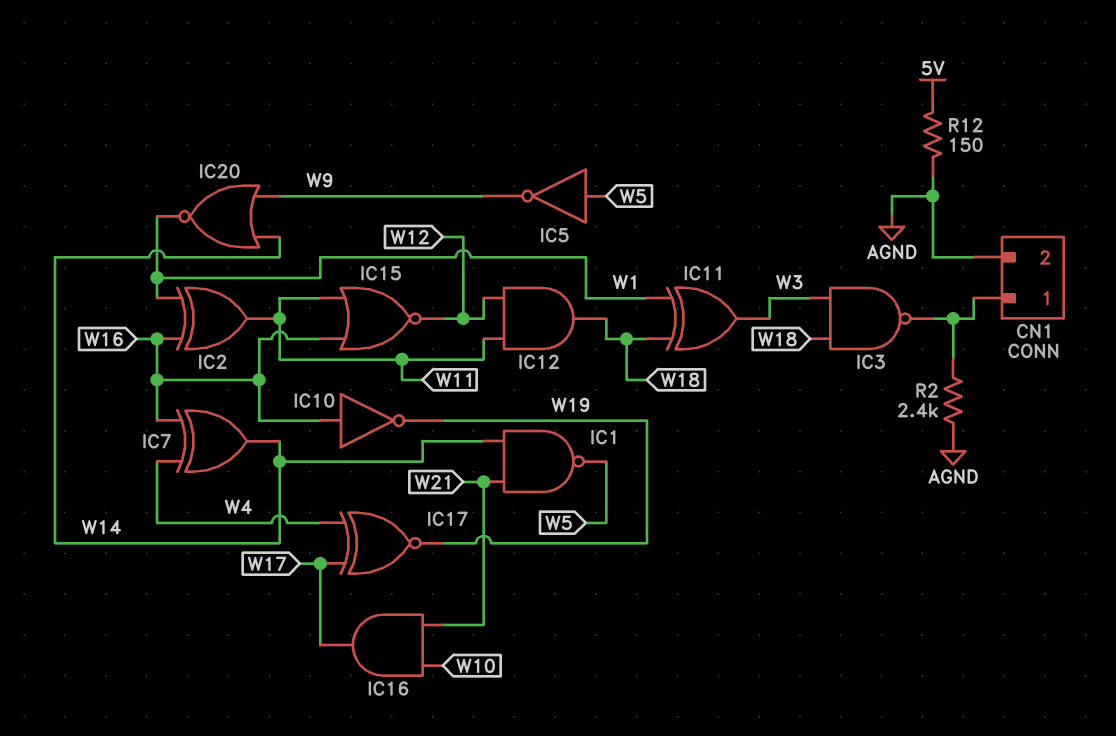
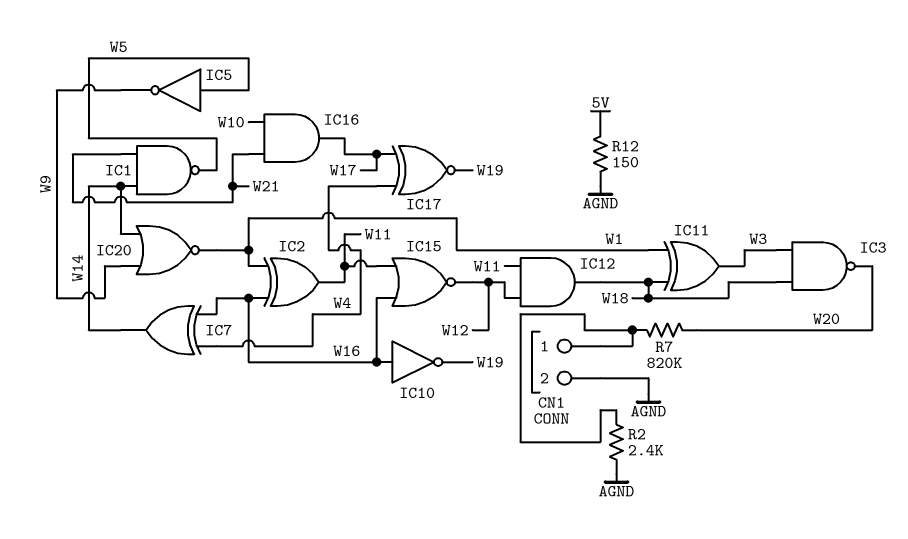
IC3: NAND (in W3, in W18, out CN1/1) -> NAND (in W3, in W18, out W20)
R7: none -> 820k (CN1/1, W20)

